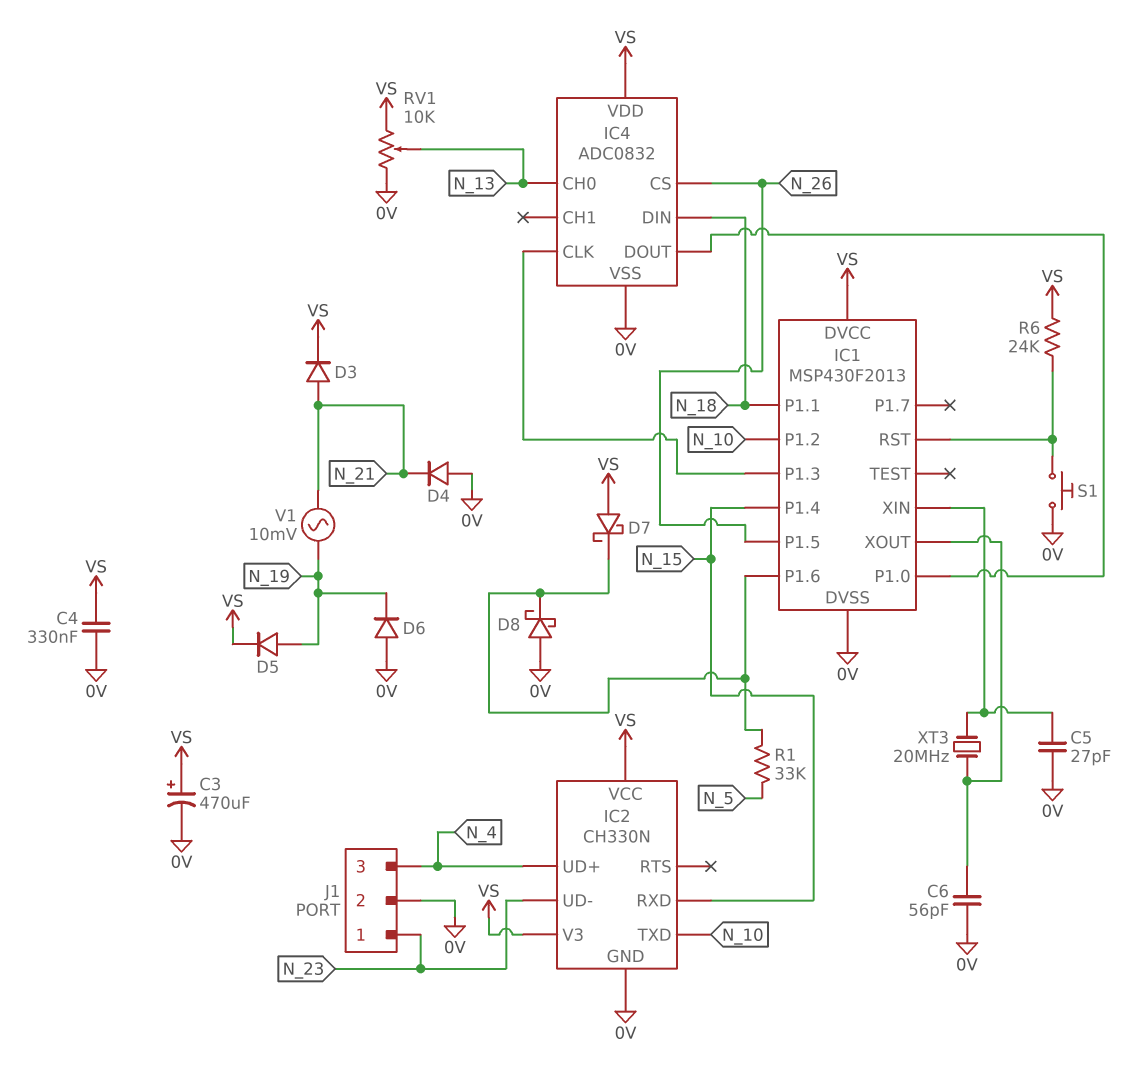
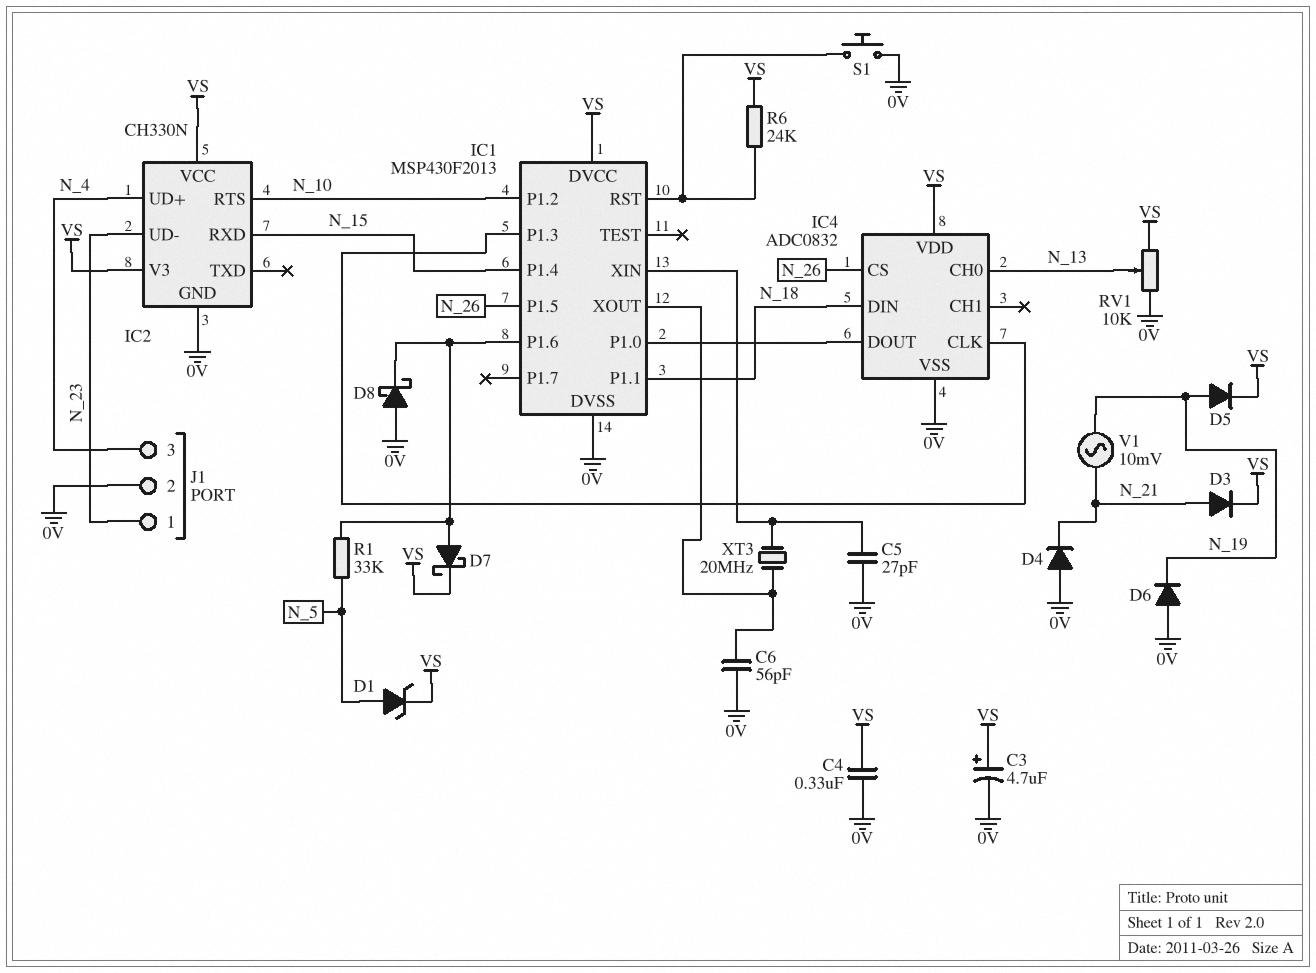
C3: 470uF (plus VS, minus 0V) -> 4.7uF (plus VS, minus 0V)
D1: none -> zener (A N_5, K VS)
D7: schottky (A VS, K IC1/P1.6) -> schottky (A IC1/P1.6, K VS)
IC2 pin RTS: none -> N_10
IC2 pin TXD: N_10 -> none

